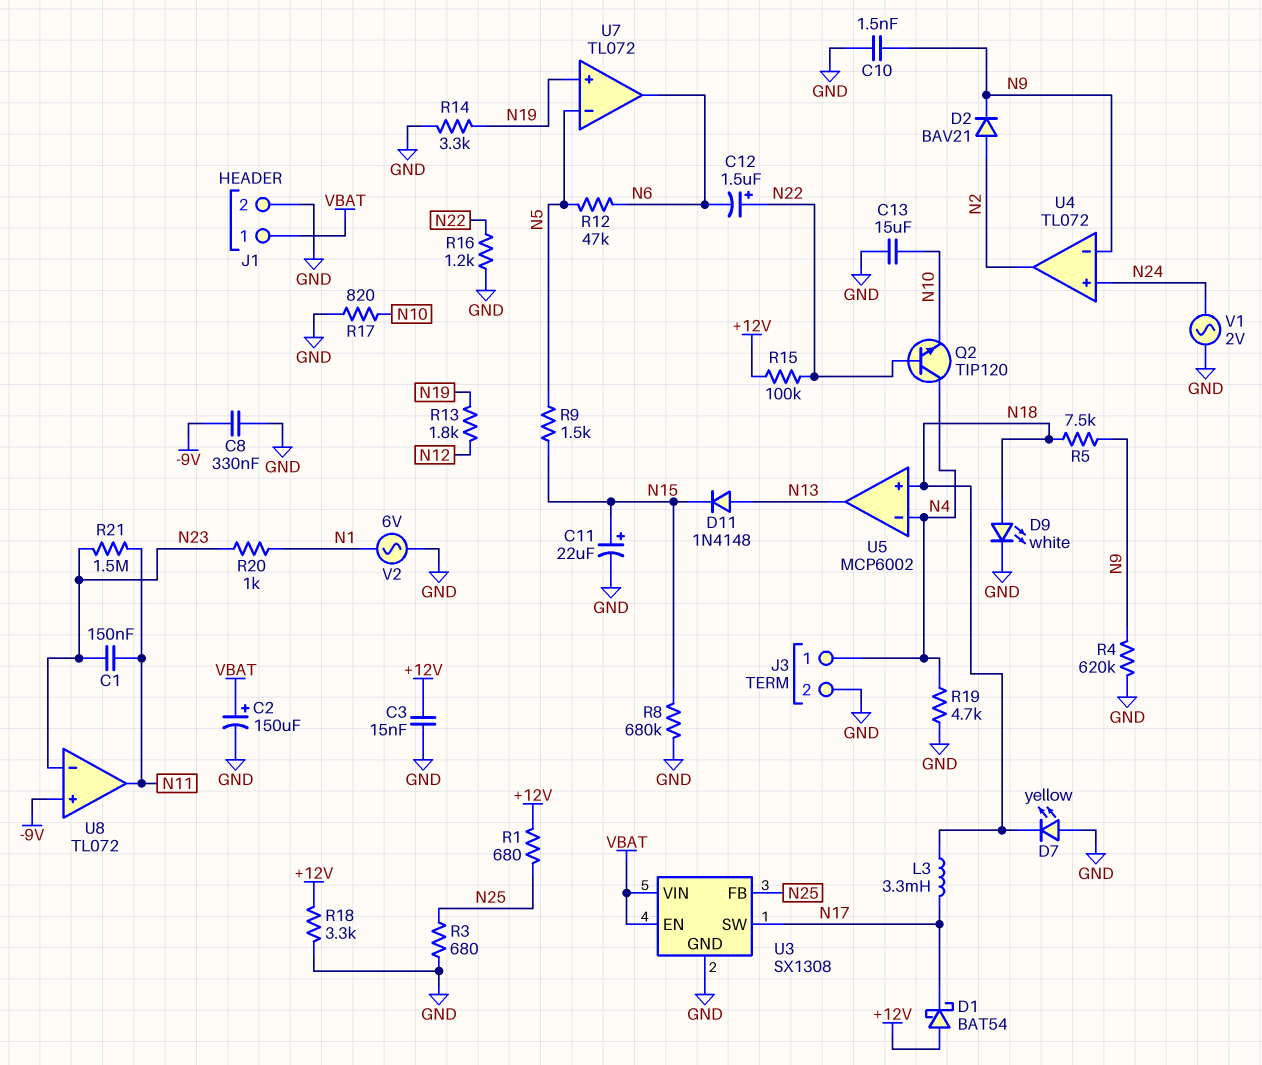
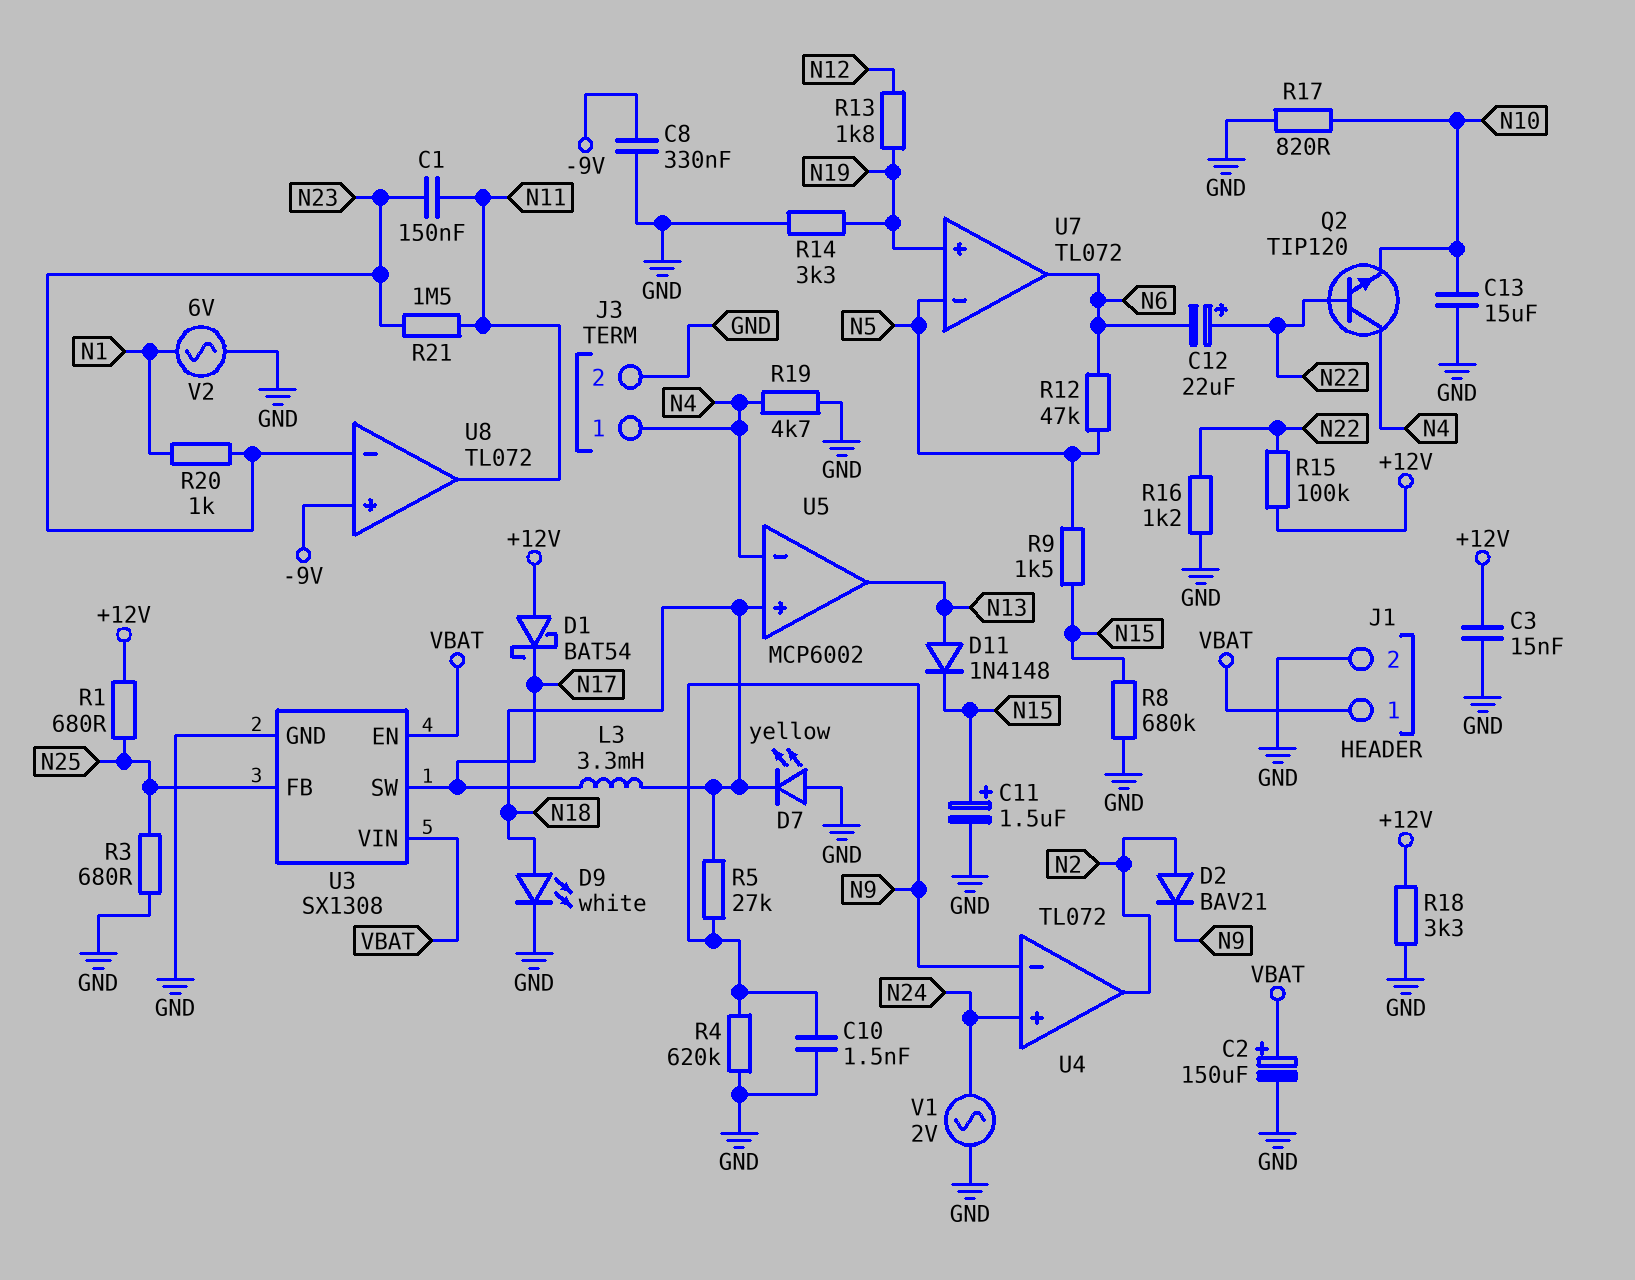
C11: 22uF (plus N15, minus GND) -> 1.5uF (plus N15, minus GND)
C12: 1.5uF (plus N22, minus N6) -> 22uF (plus N22, minus N6)
R5: 7.5k (N9, N18) -> 27k (N9, N18)

